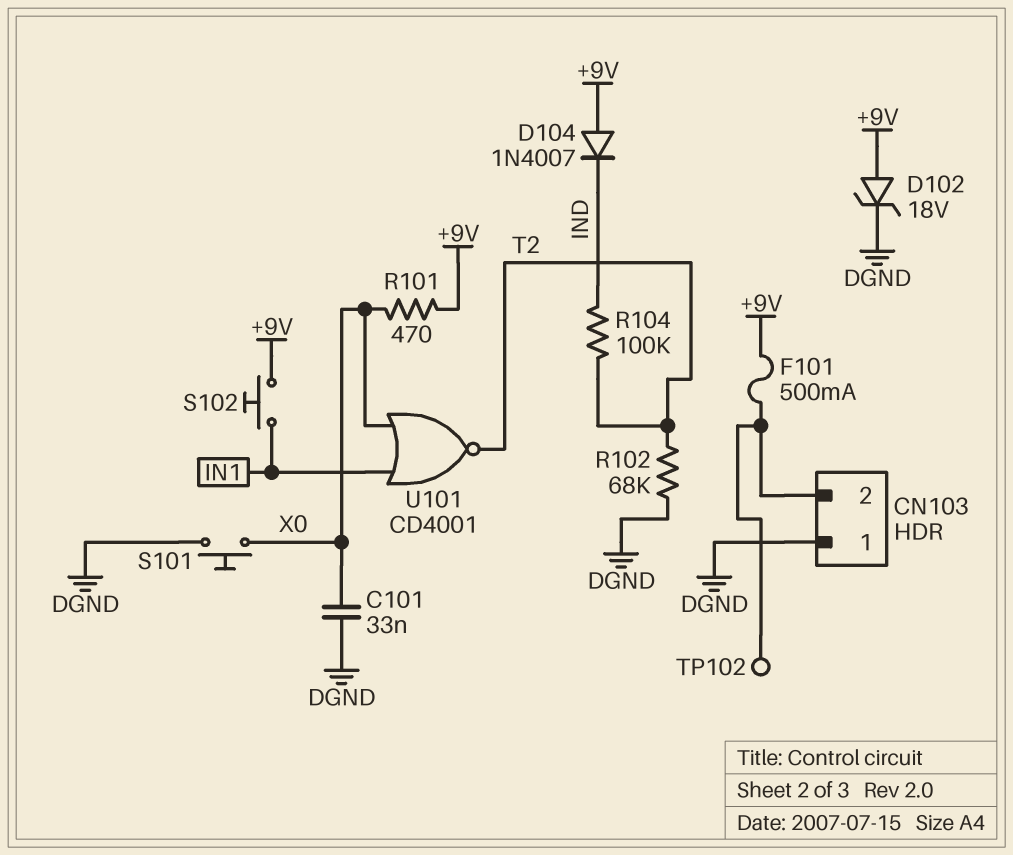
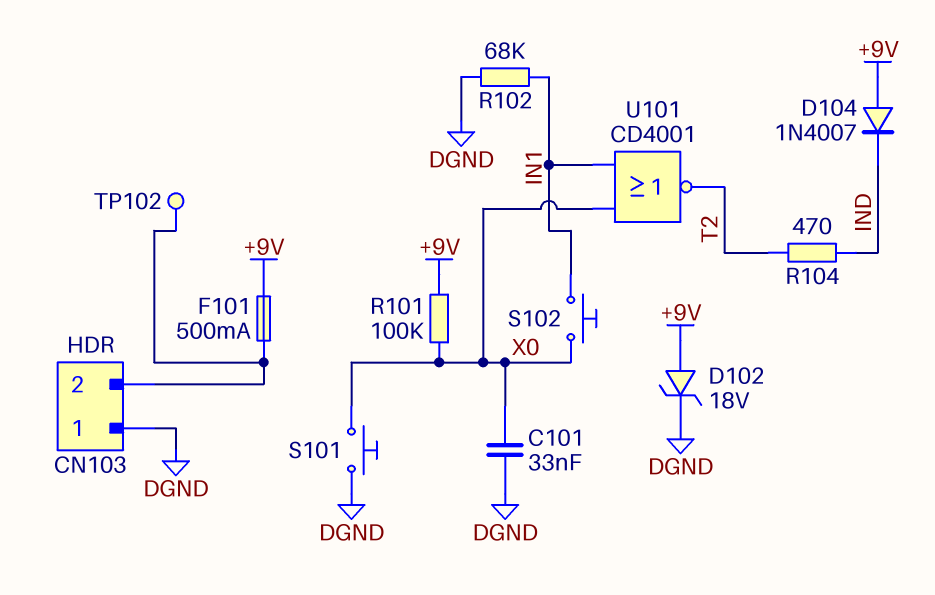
R101: 470 (+9V, X0) -> 100k (+9V, X0)
R102: 68k (DGND, T2) -> 68k (DGND, IN1)
R104: 100k (IND, T2) -> 470 (IND, T2)
S102: button (+9V, IN1) -> button (IN1, X0)

